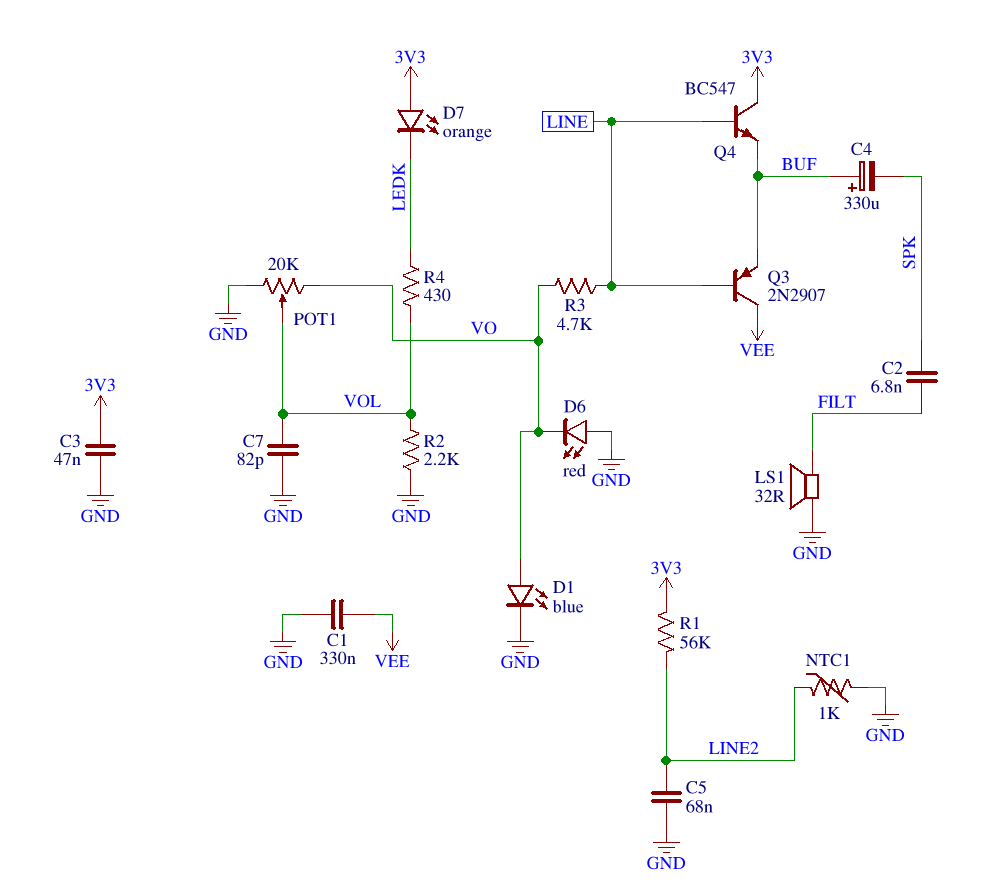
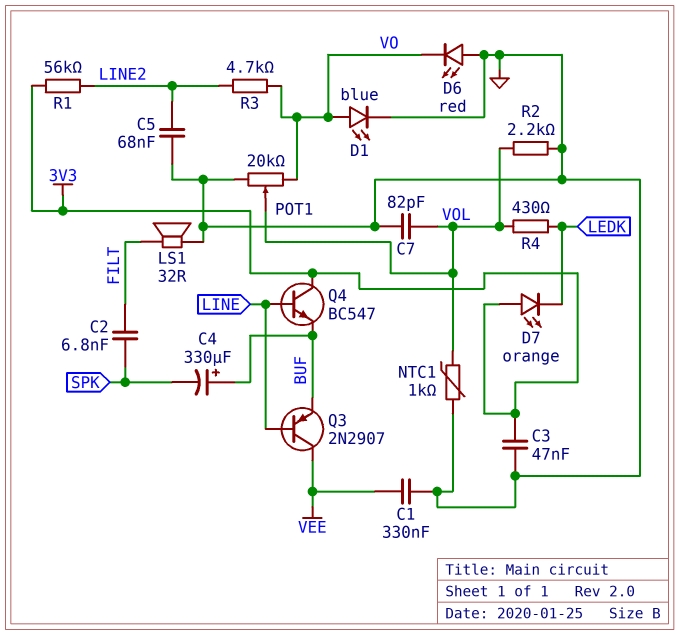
NTC1: 1k (GND, LINE2) -> 1k (GND, VOL)
R3: 4.7k (LINE, VO) -> 4.7k (LINE2, VO)

